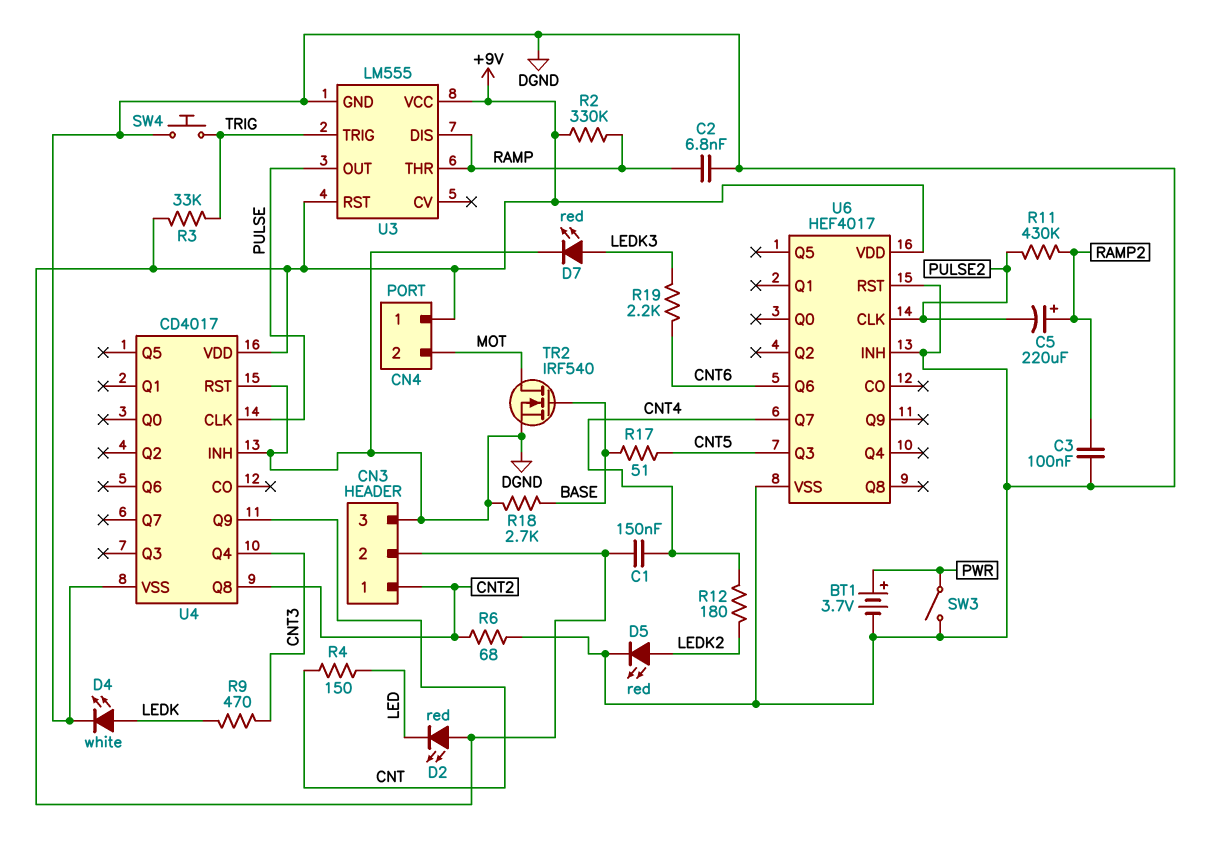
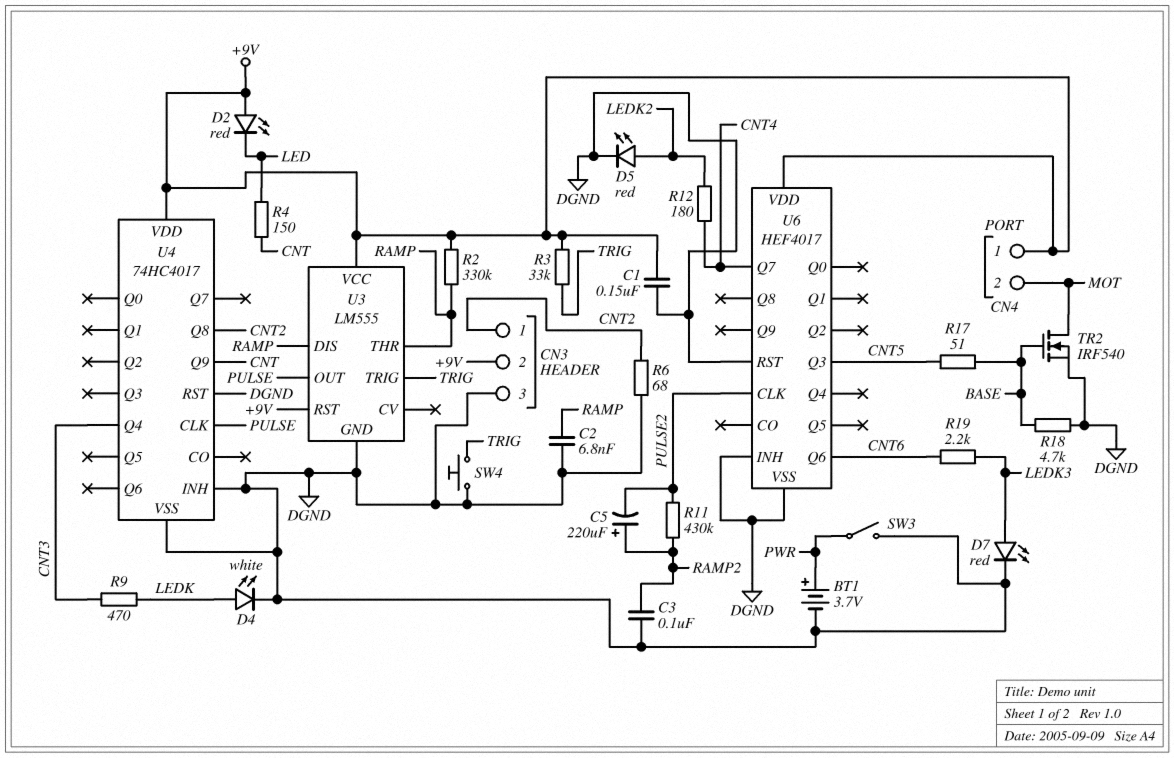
C1: 150nF (+9V, CNT4) -> 150nF (+9V, DGND)
R18: 2.7k (BASE, DGND) -> 4.7k (BASE, DGND)
U4: CD4017 -> 74HC4017

